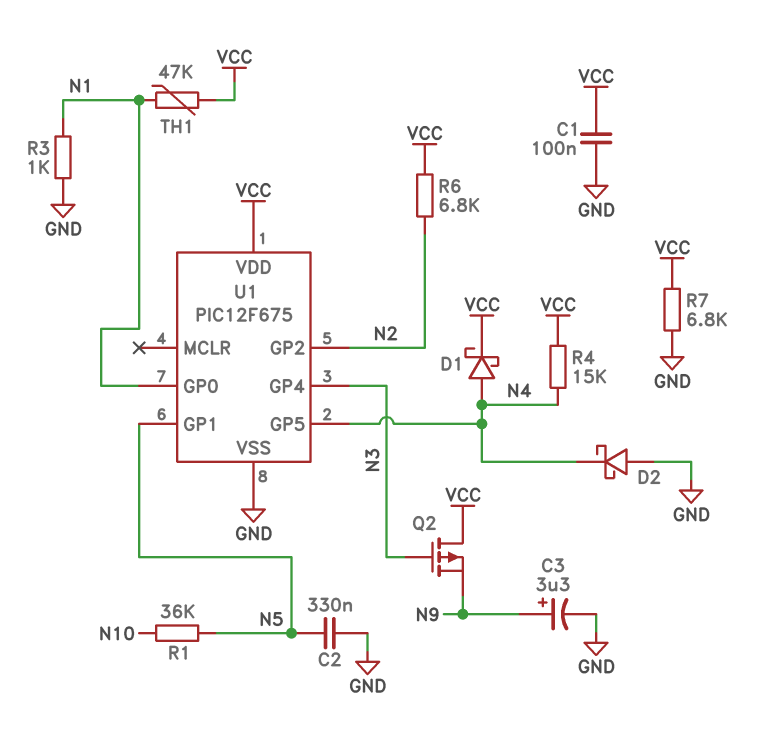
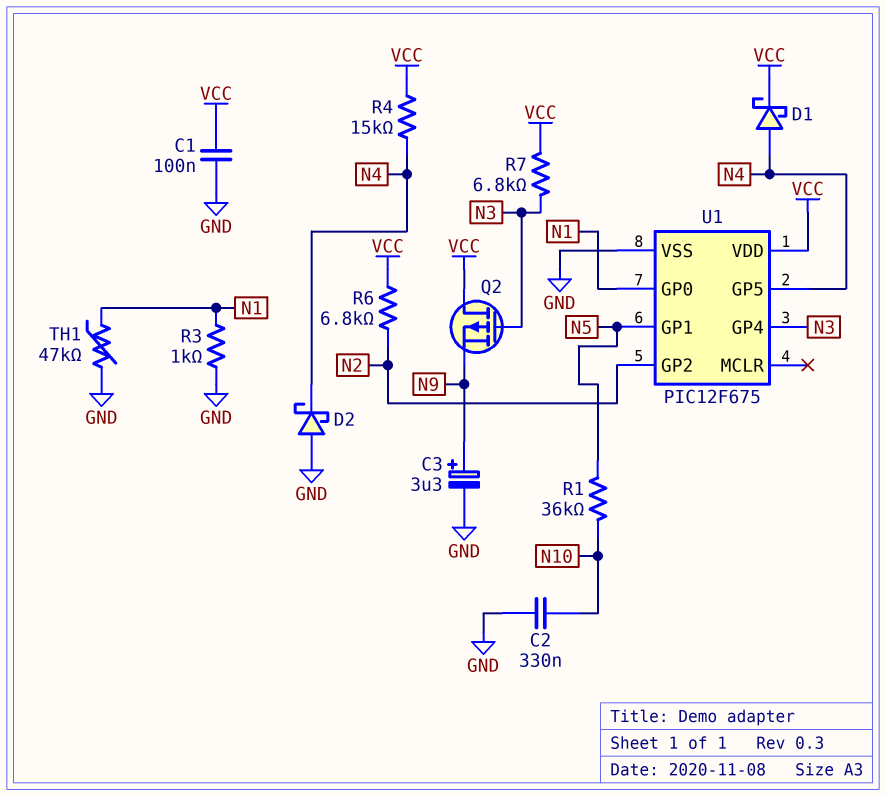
C2: 330nF (GND, N5) -> 330nF (GND, N10)
R7: 6.8k (GND, VCC) -> 6.8k (N3, VCC)
TH1: 47k (N1, VCC) -> 47k (GND, N1)

